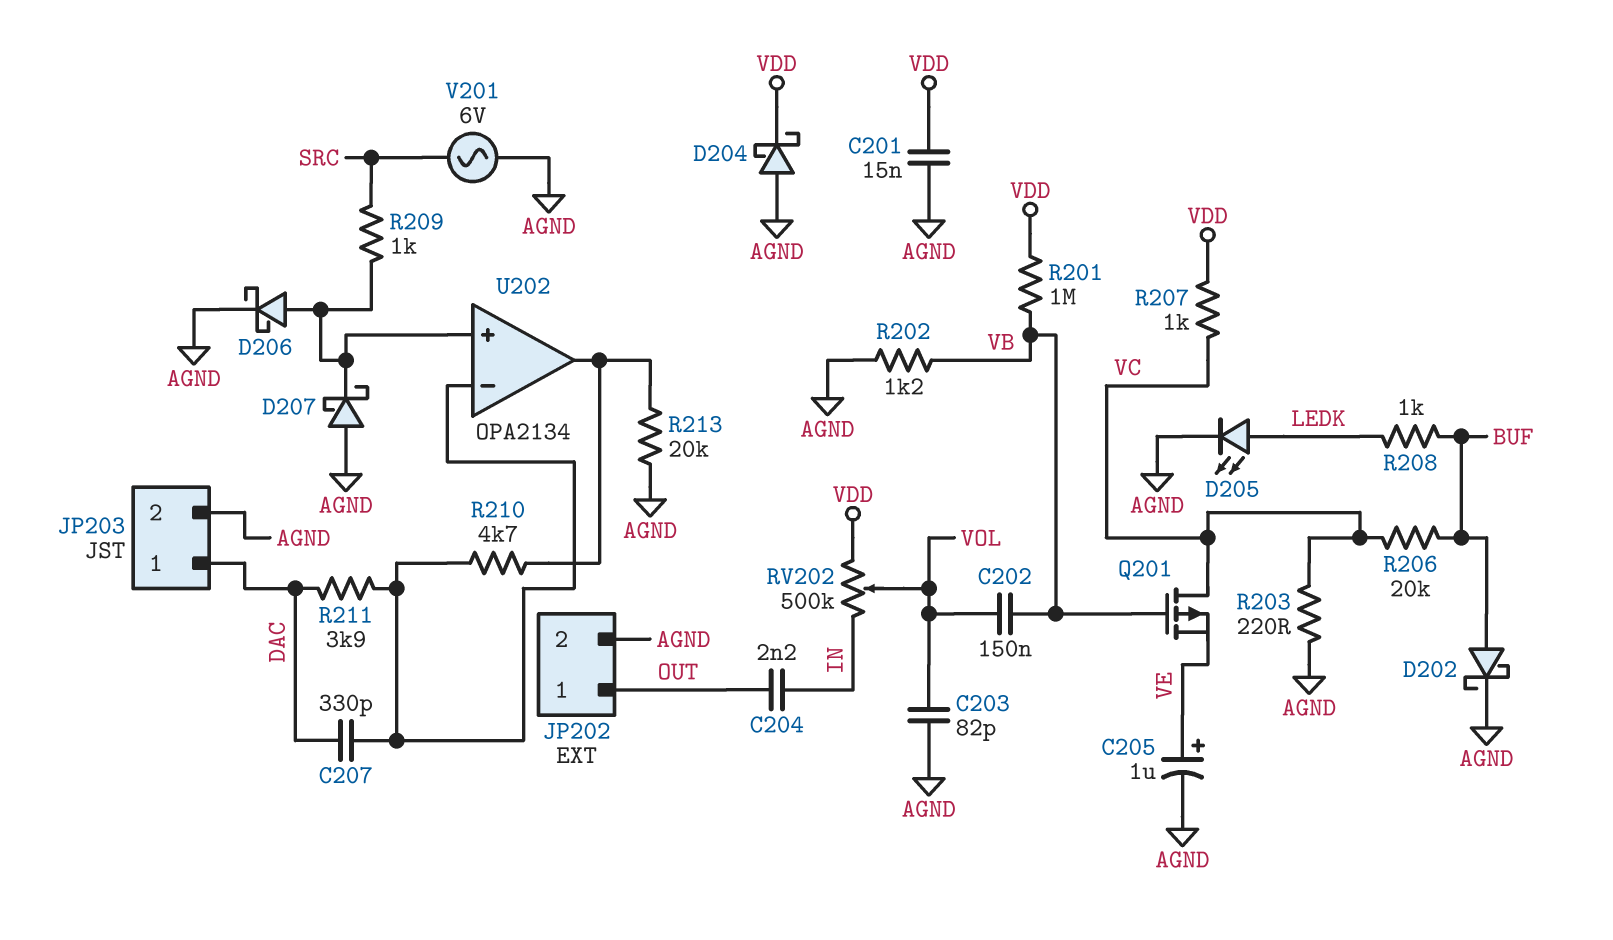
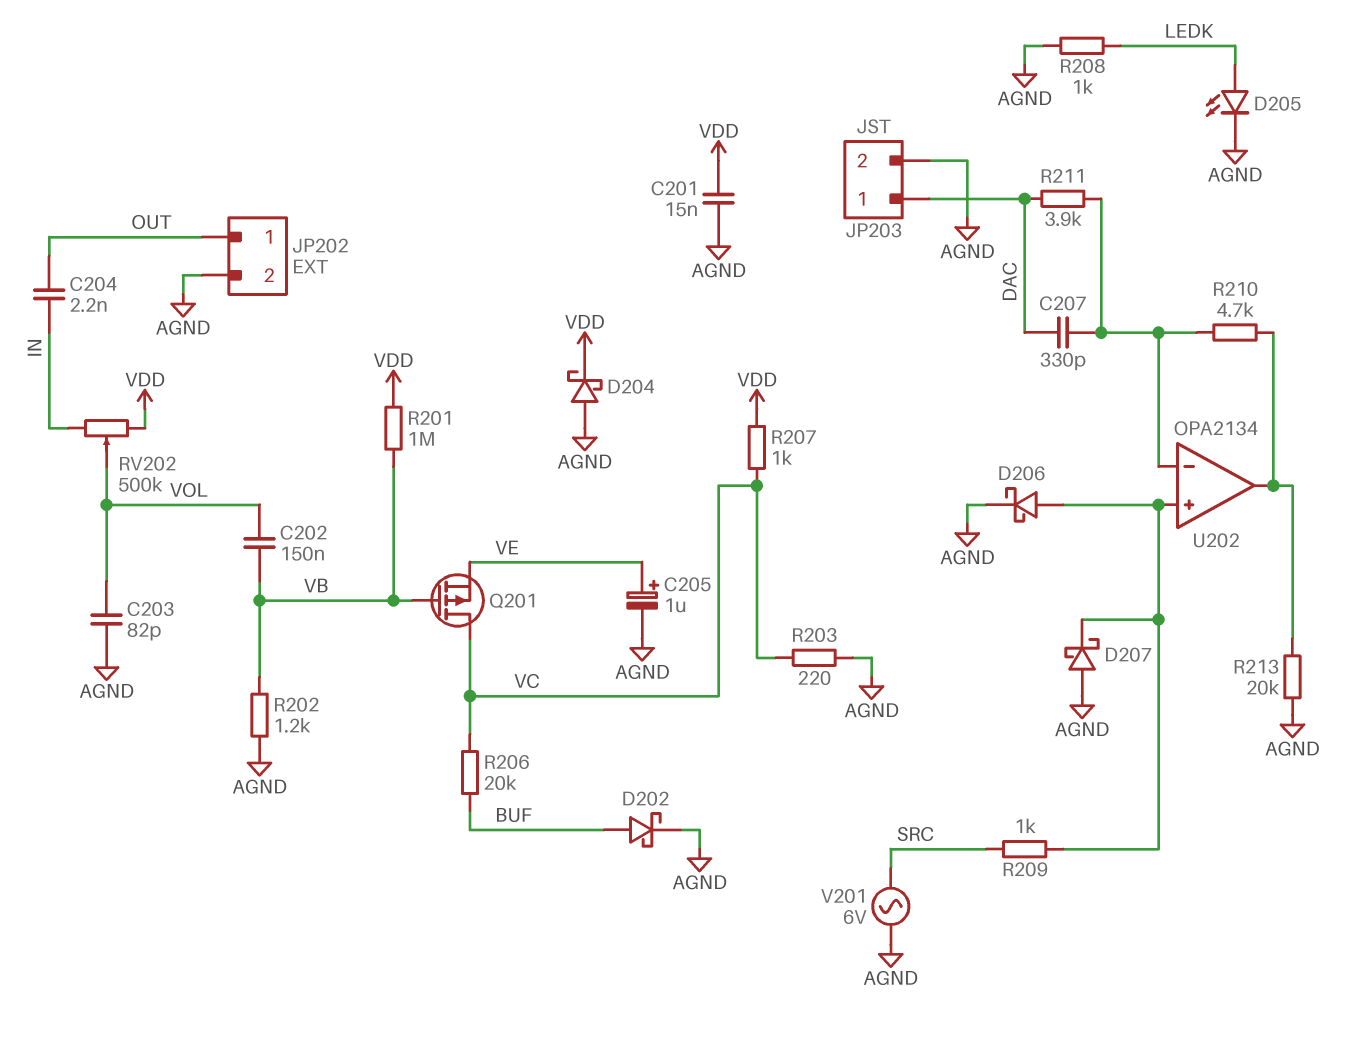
R208: 1k (BUF, LEDK) -> 1k (AGND, LEDK)

